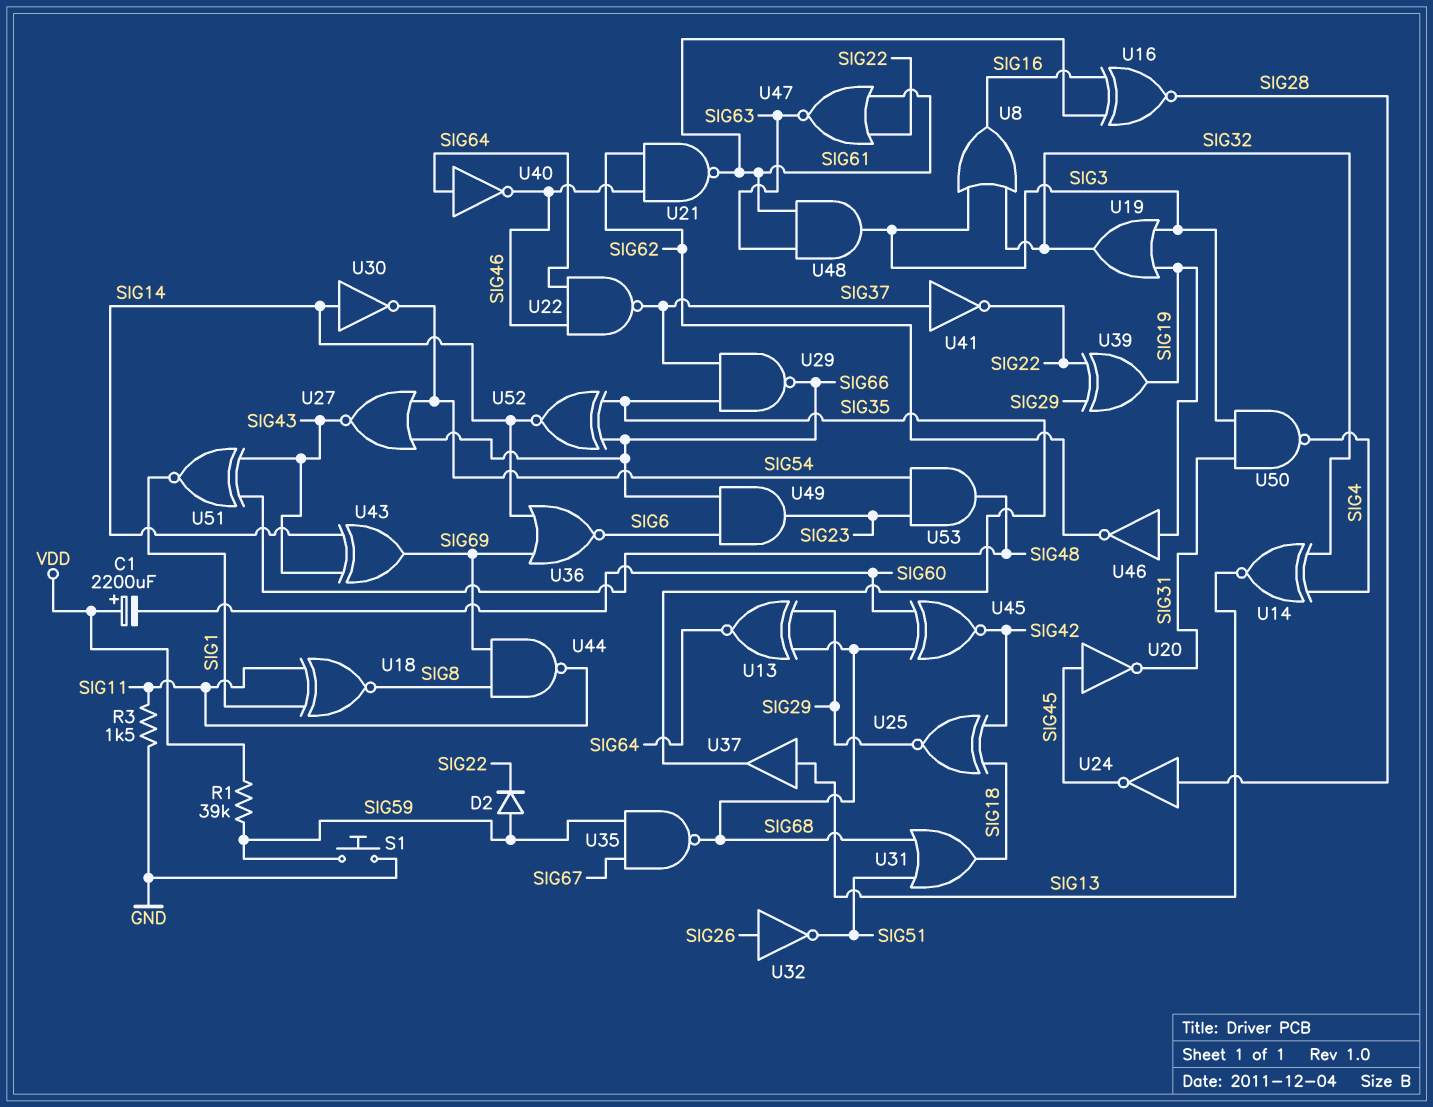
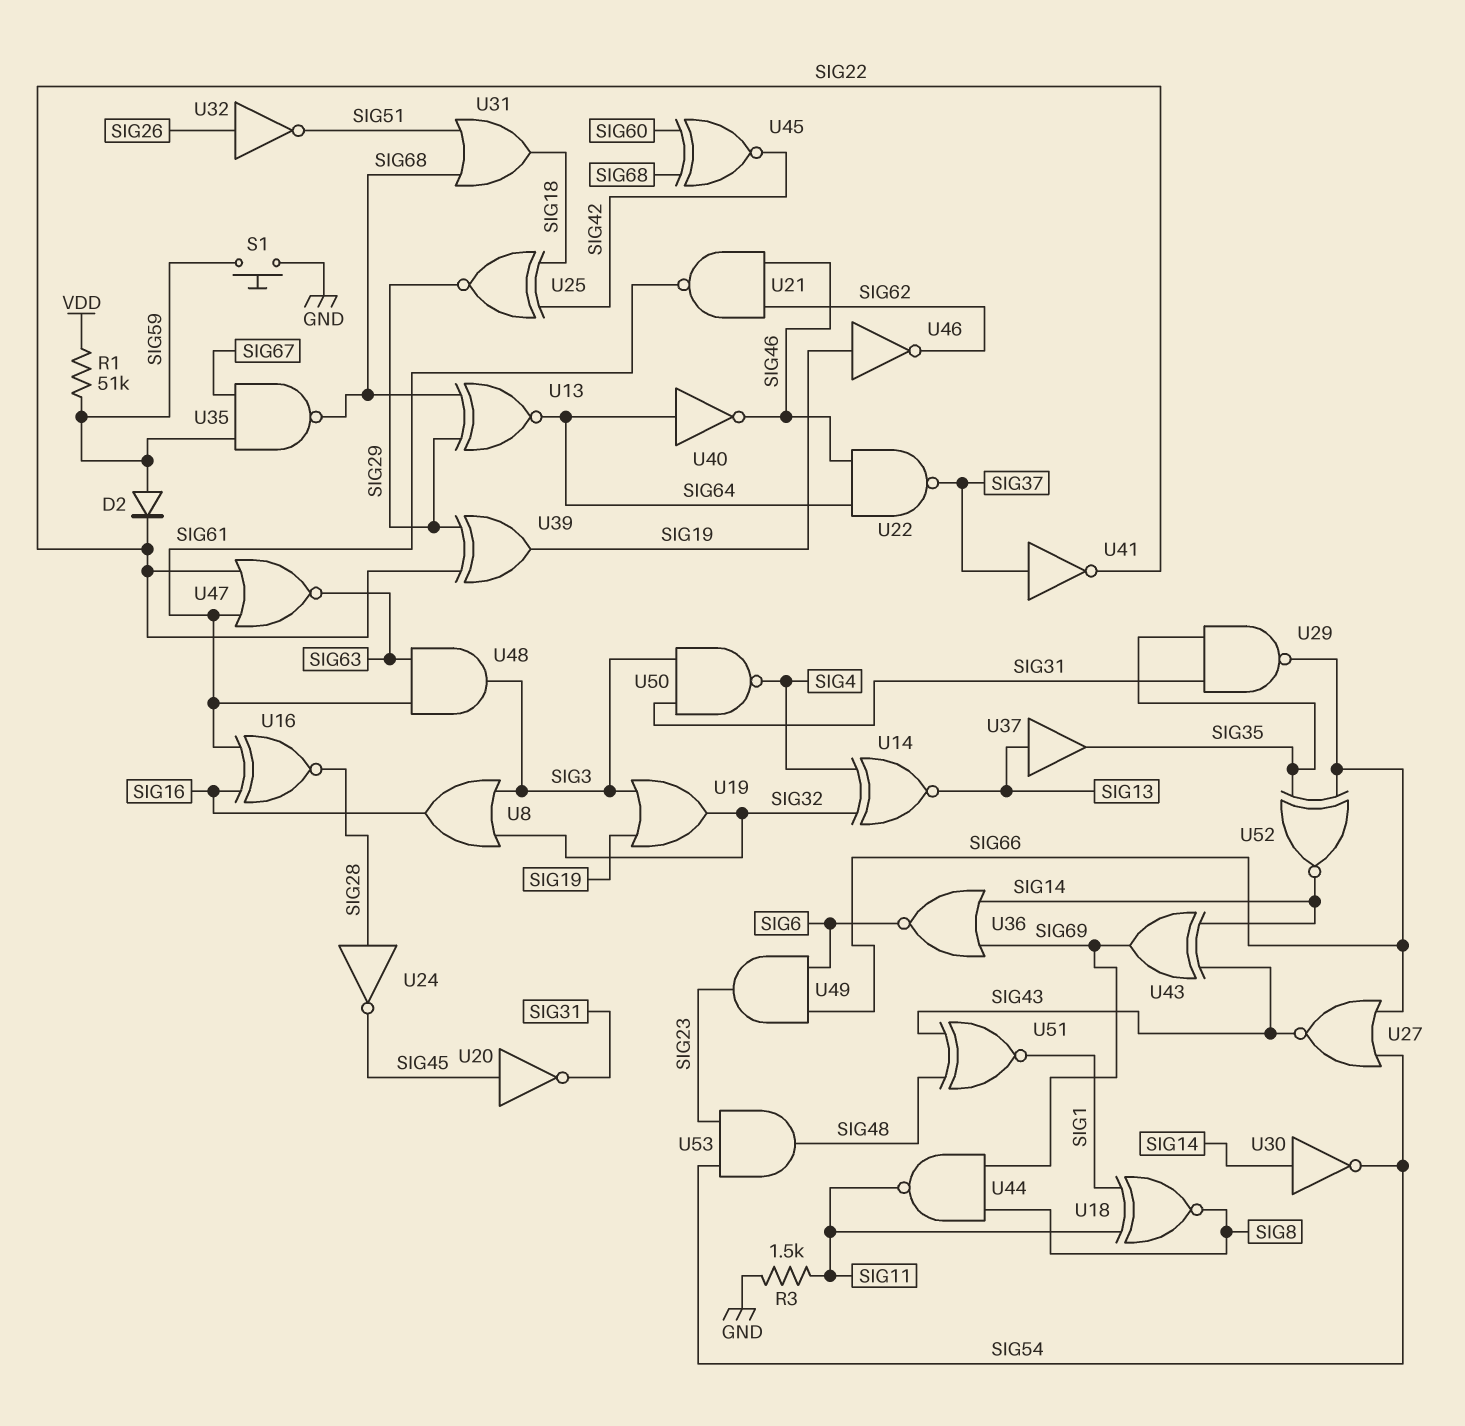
C1: 2200uF (plus VDD, minus SIG60) -> none
R1: 39k (SIG59, VDD) -> 51k (SIG59, VDD)
U29: NAND (in SIG35, in SIG37, out SIG66) -> NAND (in SIG31, in SIG35, out SIG66)

